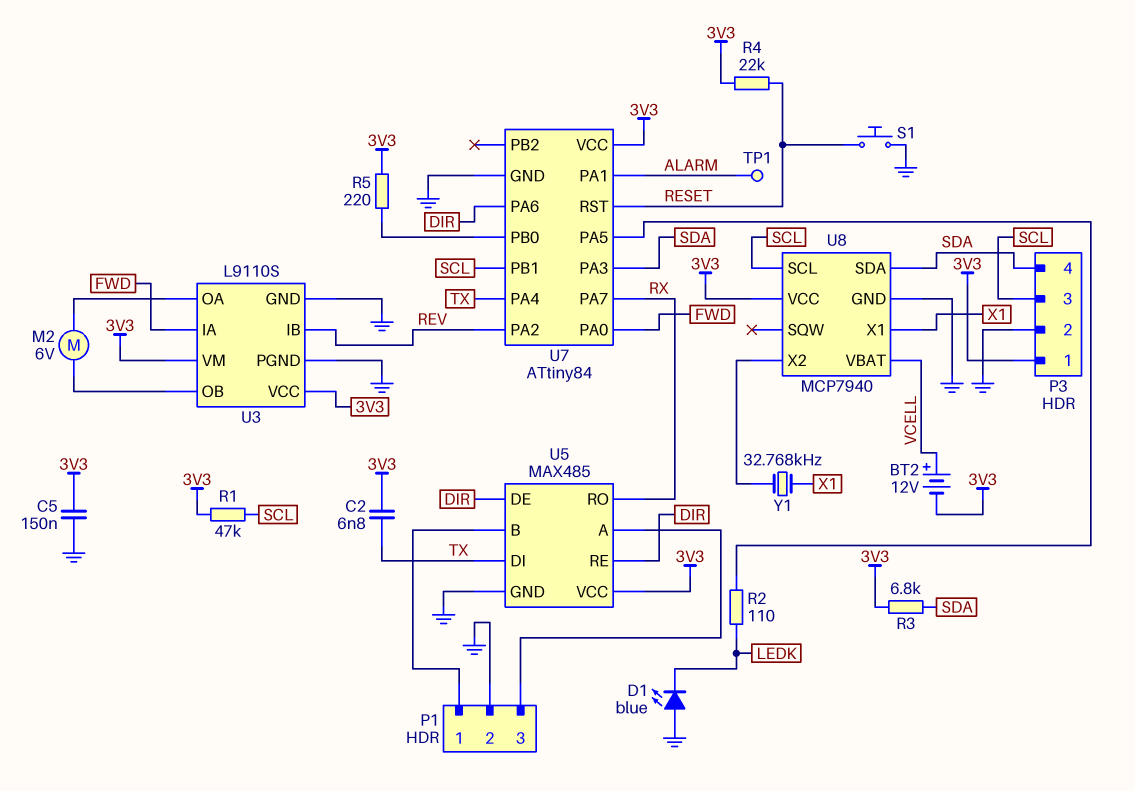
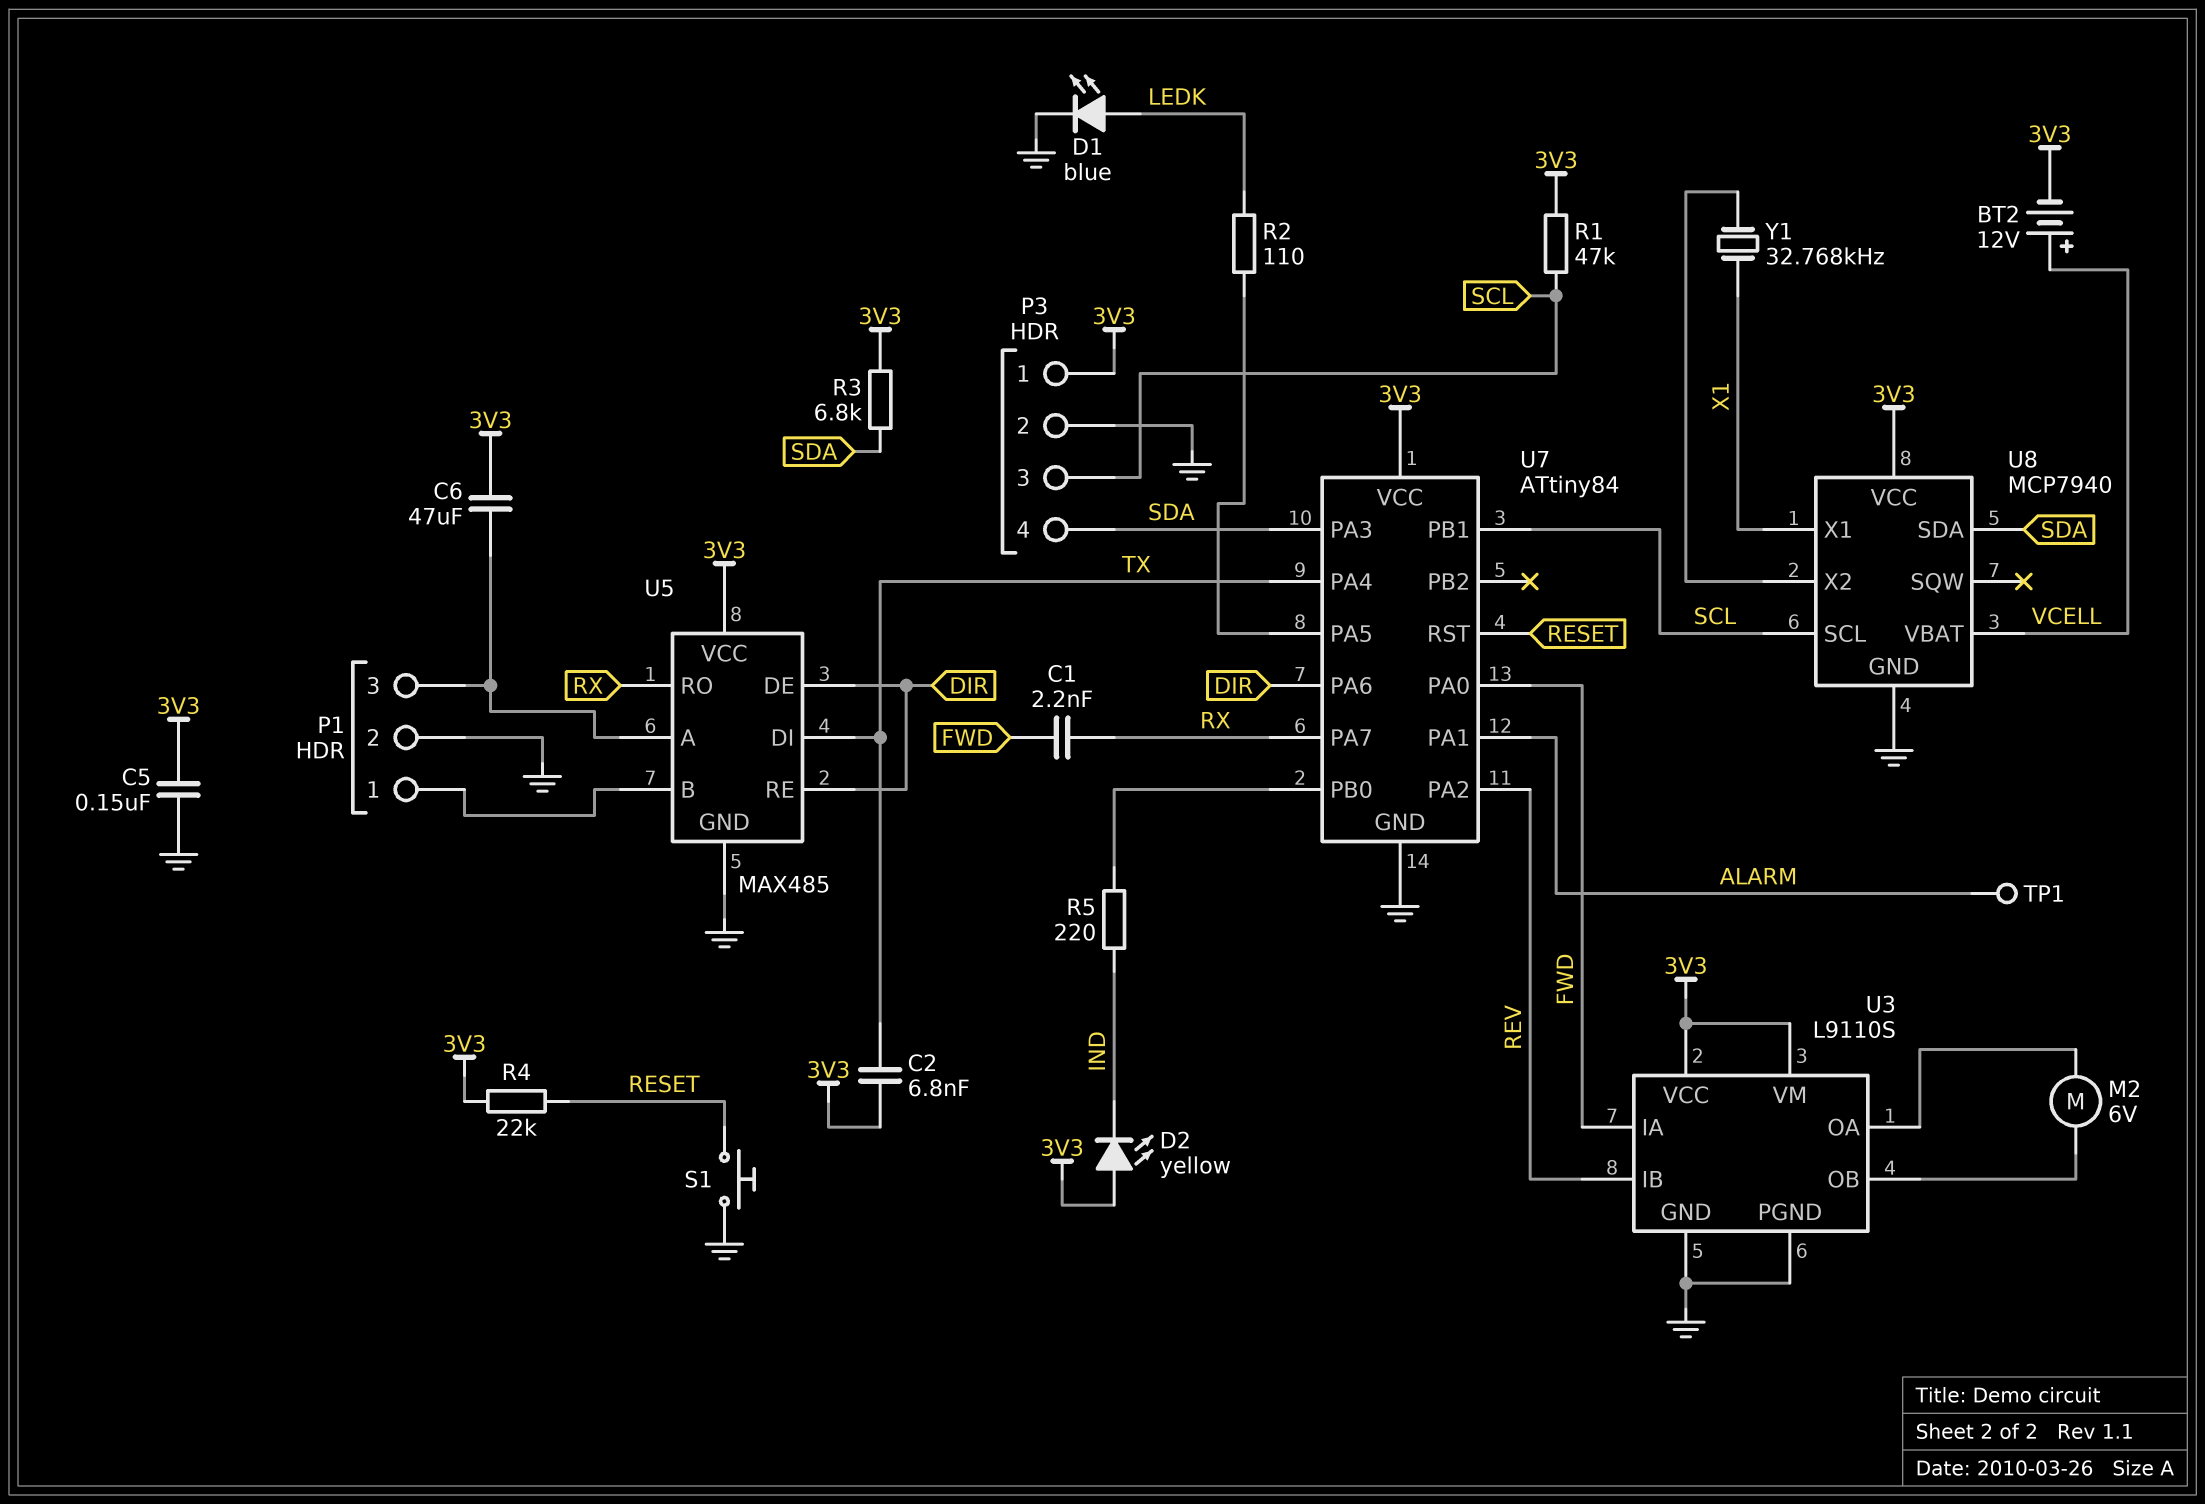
C1: none -> 2.2nF (FWD, RX)
C6: none -> 47uF (3V3, P1/3)
D1: LED blue (A GND, K LEDK) -> LED blue (A LEDK, K GND)
D2: none -> LED yellow (A 3V3, K IND)
R5: 220 (3V3, U7/PB0) -> 220 (IND, U7/PB0)

